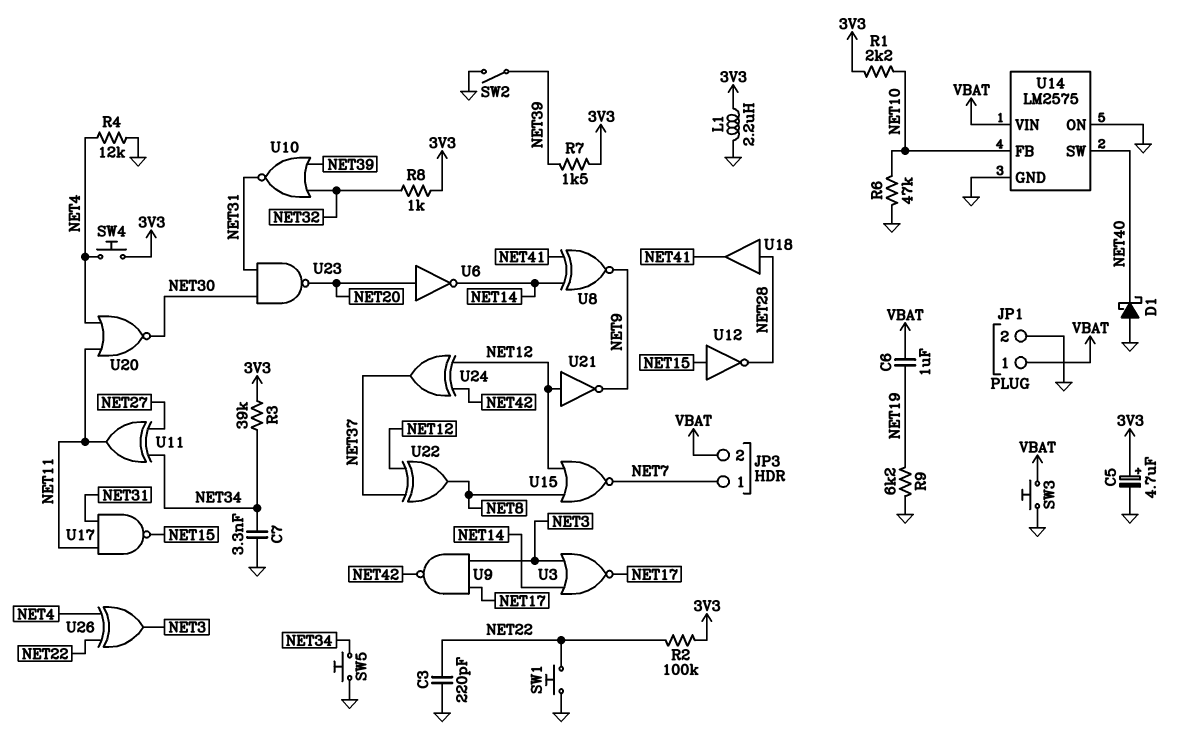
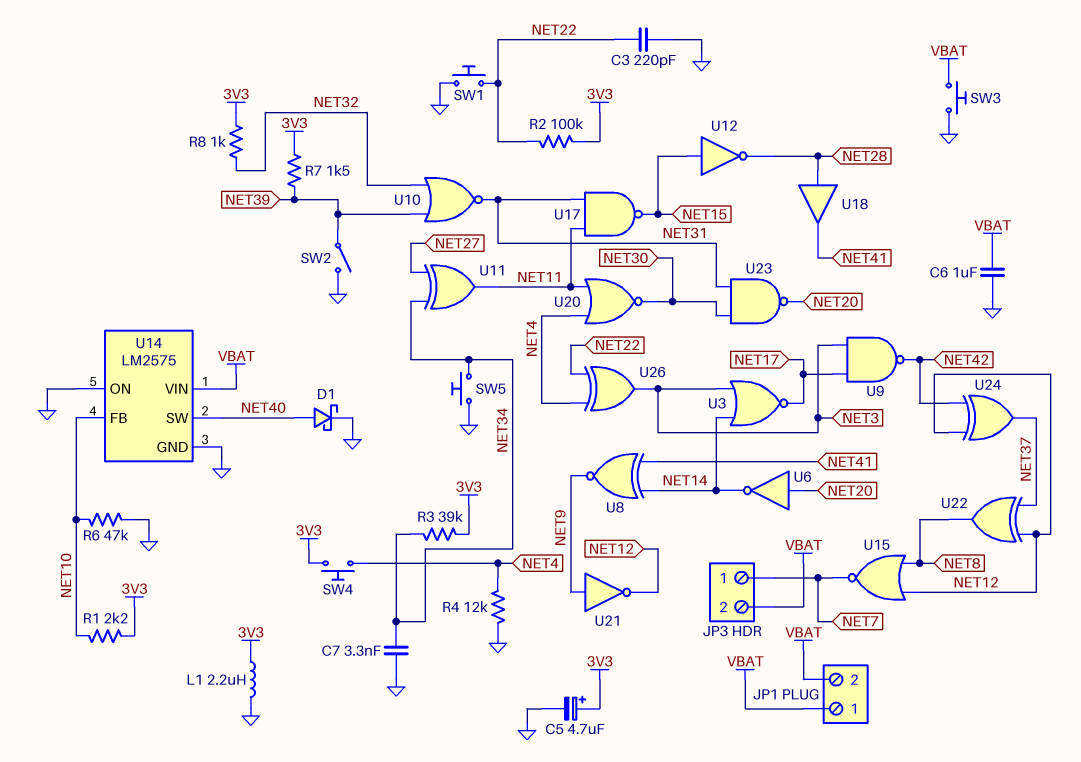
C6: 1uF (NET19, VBAT) -> 1uF (GND, VBAT)
D1: schottky (A GND, K NET40) -> schottky (A NET40, K GND)
JP1 pin 2: GND -> VBAT
R9: 6.2k (GND, NET19) -> none
U21: NOT (in NET12, out NET9) -> NOT (in NET9, out NET12)

